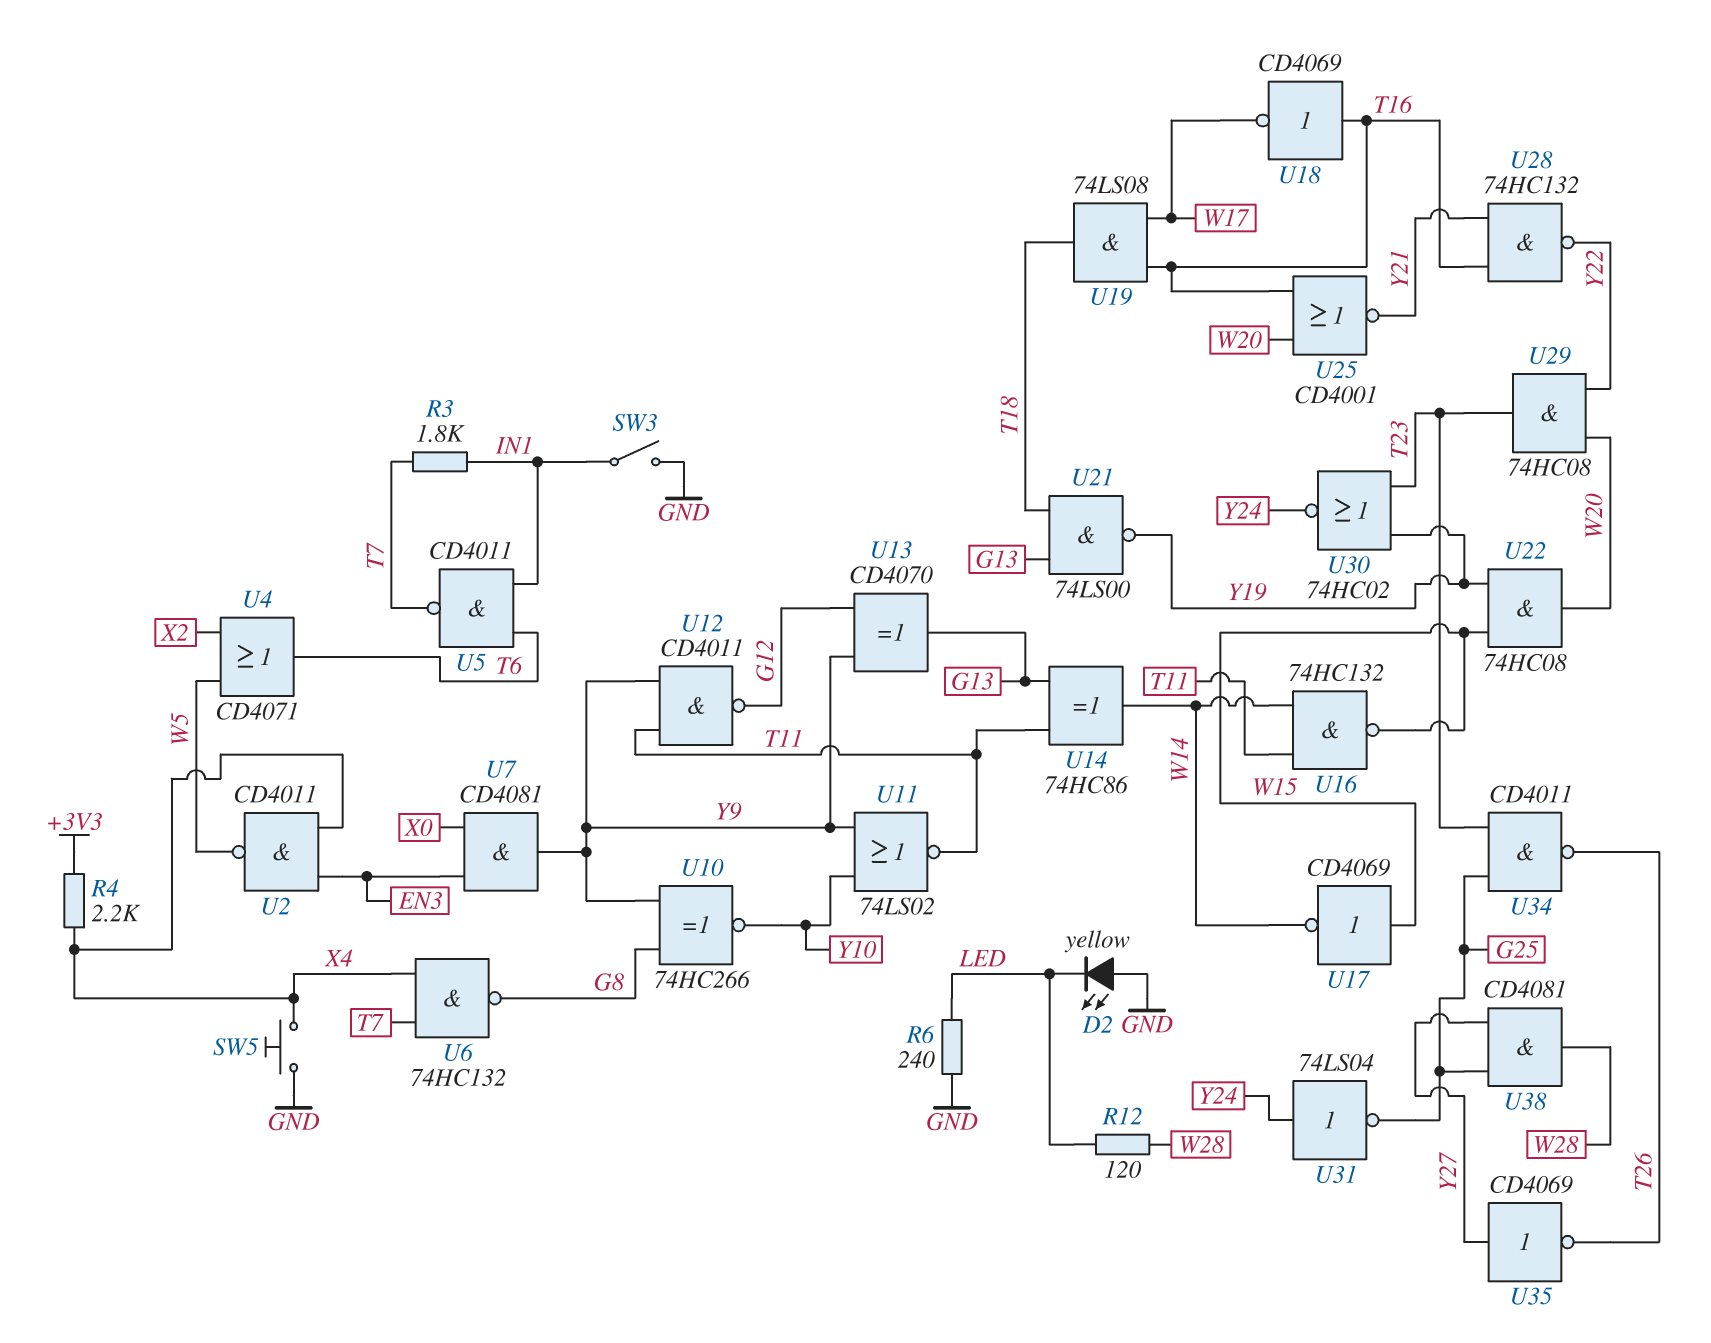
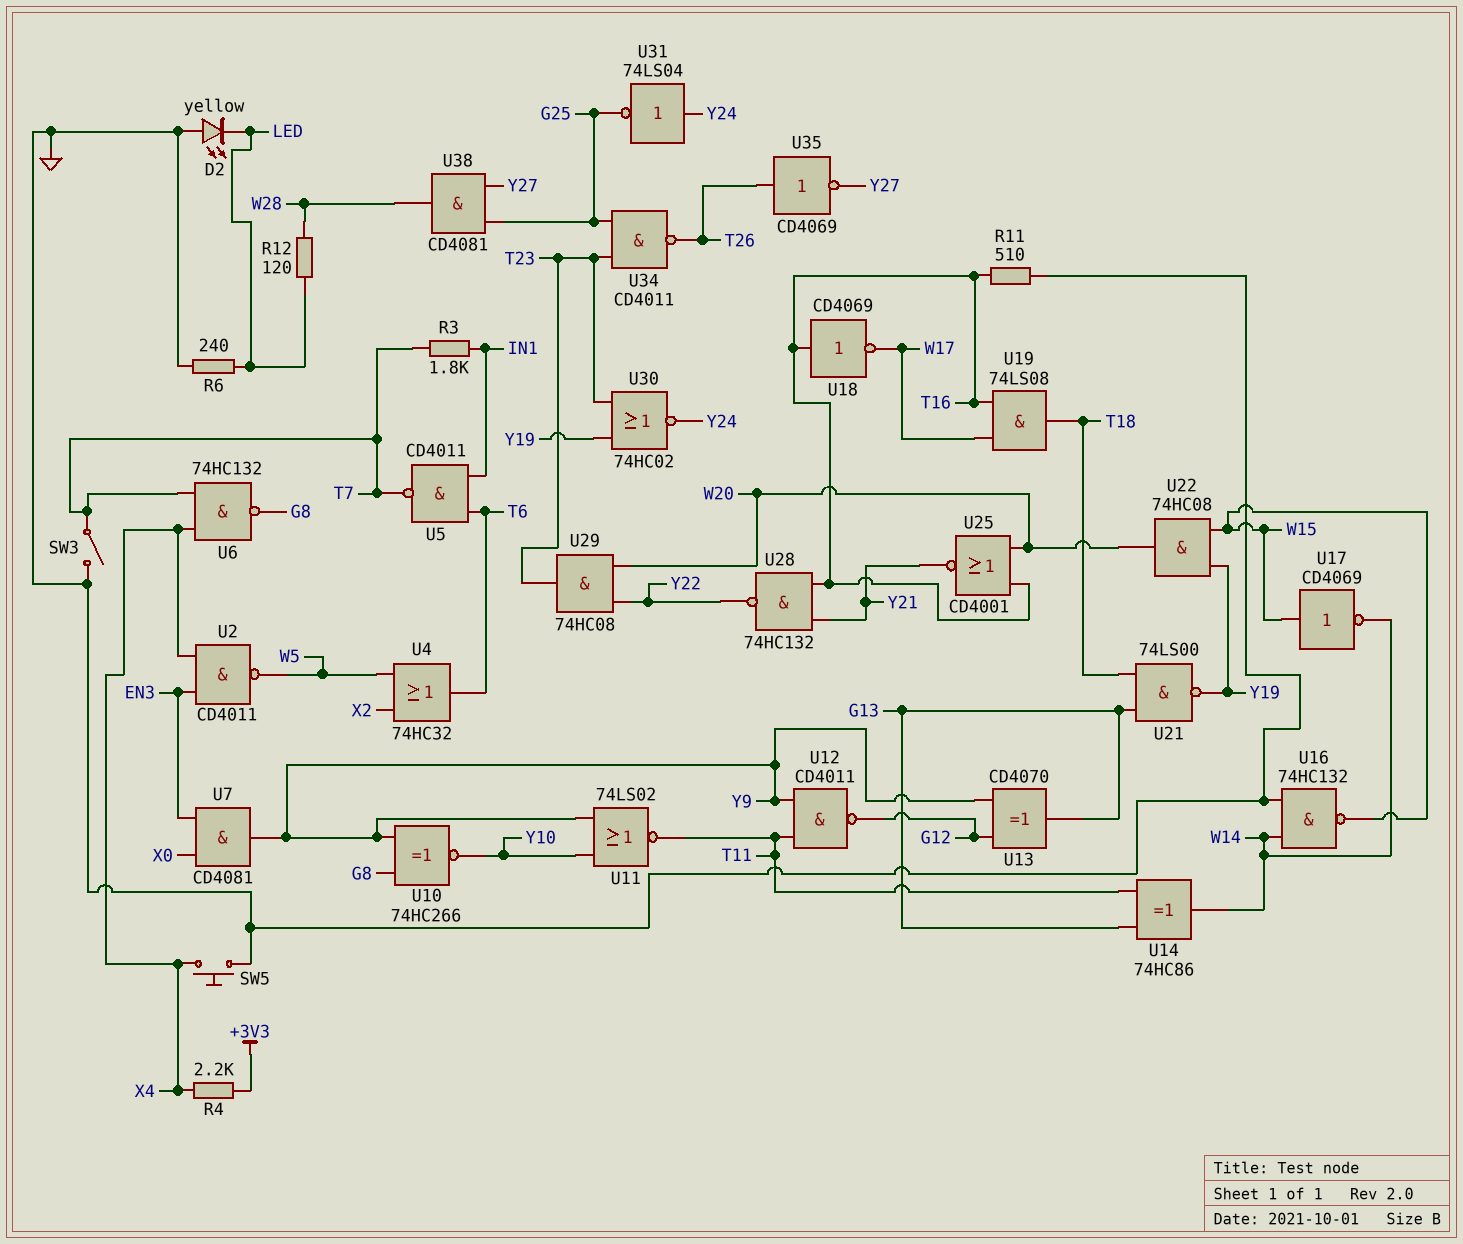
R11: none -> 510 (GND, T16)
SW3: switch (GND, IN1) -> switch (GND, T7)
U4: OR CD4071 (in W5, in X2, out T6) -> OR 74HC32 (in W5, in X2, out T6)
U16: NAND 74HC132 (in T11, in W14, out W15) -> NAND 74HC132 (in GND, in W14, out W15)
U35: NOT CD4069 (in Y27, out T26) -> NOT CD4069 (in T26, out Y27)

